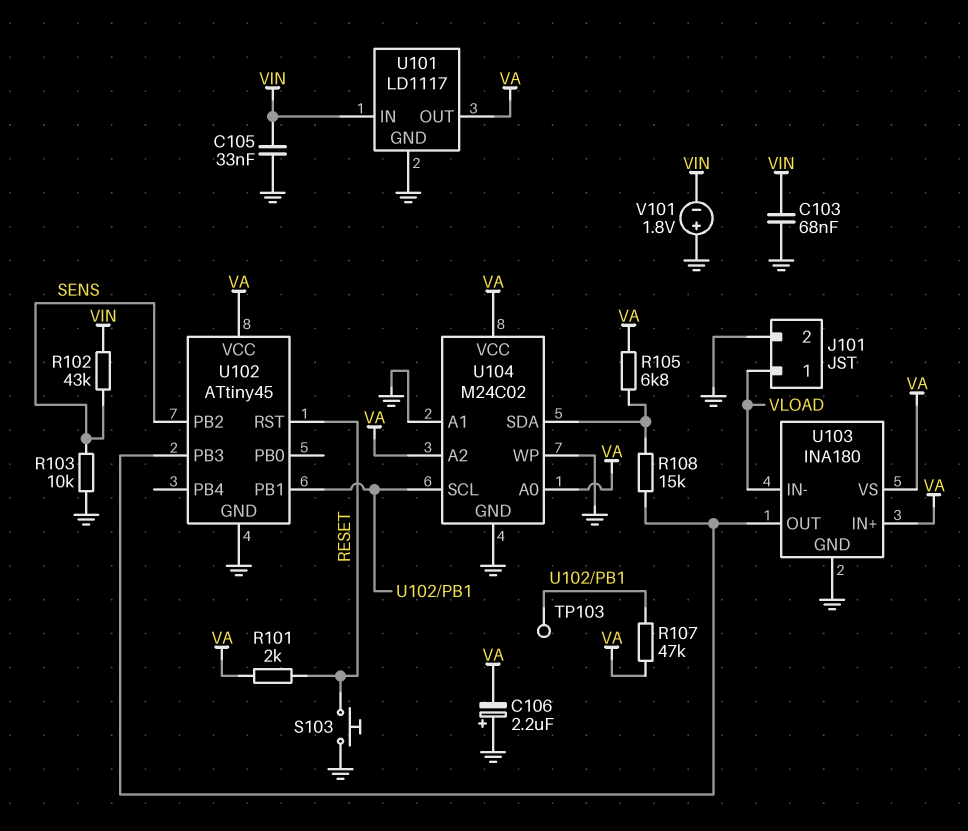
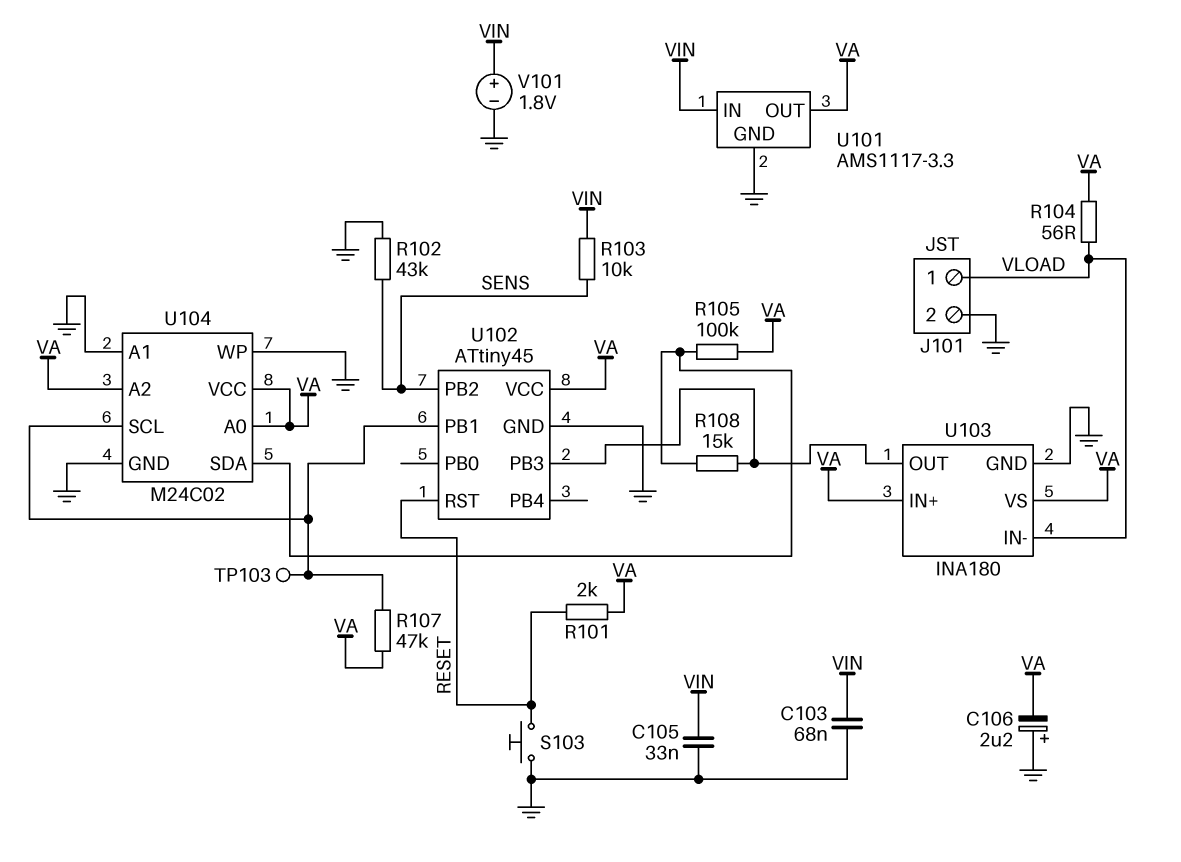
R102: 43k (SENS, VIN) -> 43k (GND, SENS)
R103: 10k (GND, SENS) -> 10k (SENS, VIN)
R104: none -> 56 (VA, VLOAD)
R105: 6.8k (U104/SDA, VA) -> 100k (U104/SDA, VA)
U101: LD1117 -> AMS1117-3.3
V101: 1.8V (plus GND, minus VIN) -> 1.8V (plus VIN, minus GND)

